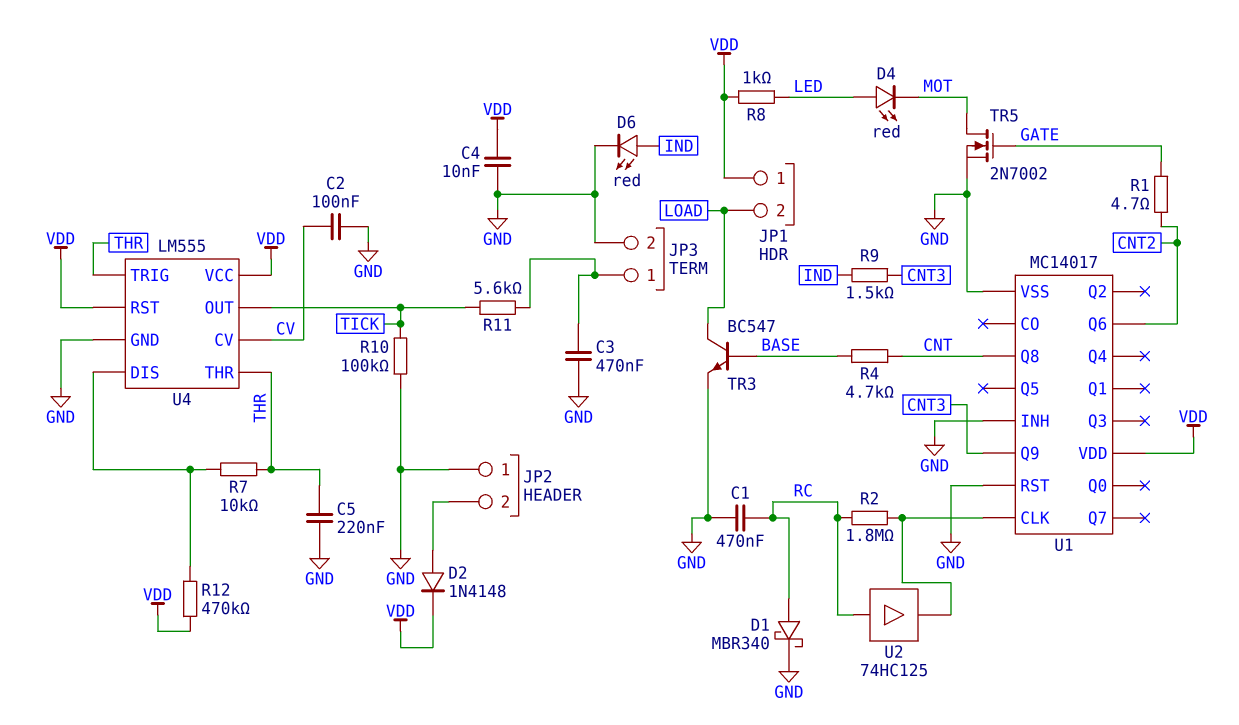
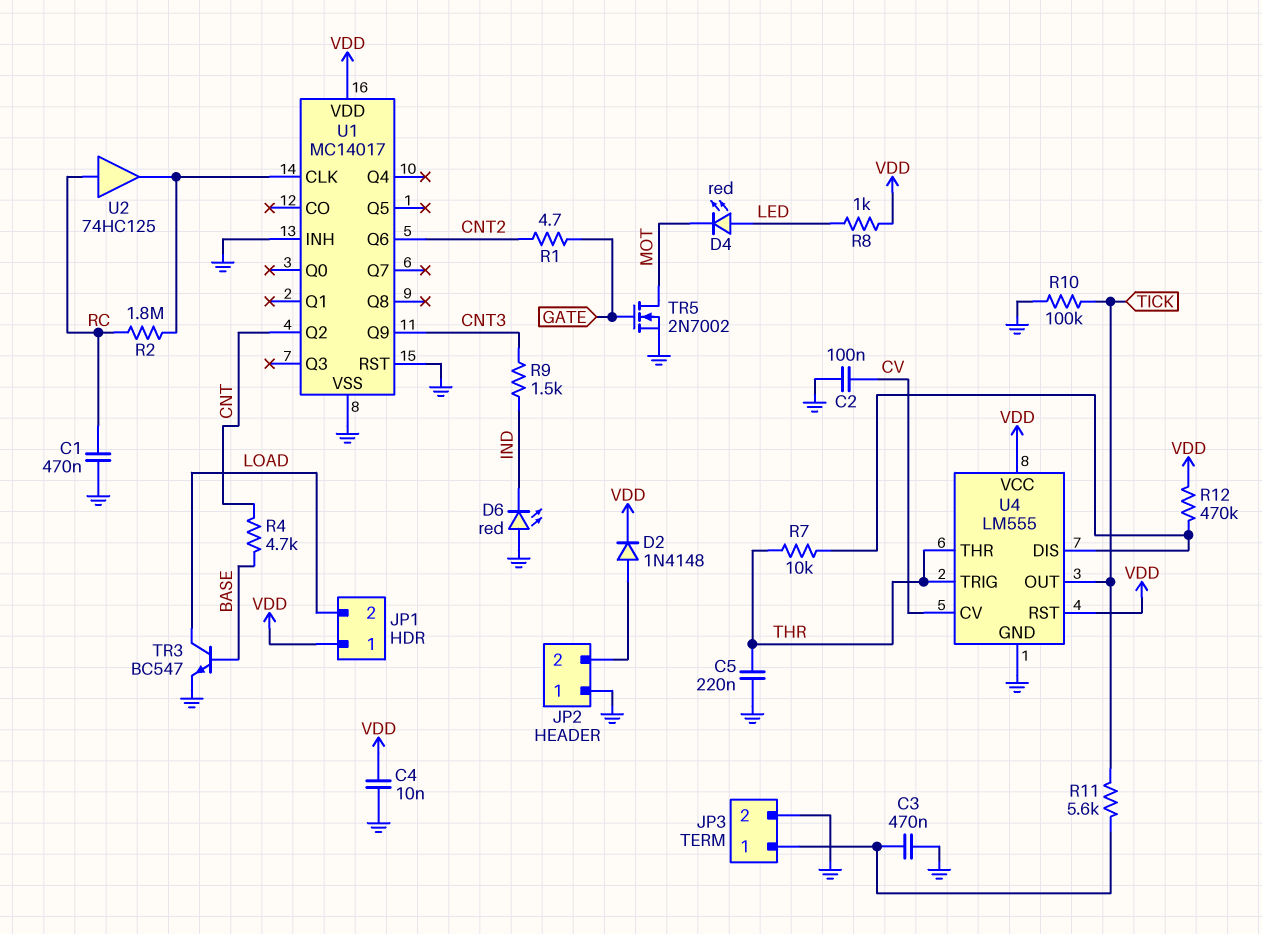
D1: schottky MBR340 (A RC, K GND) -> none
D6: LED red (A IND, K GND) -> LED red (A GND, K IND)
U1 pin Q2: none -> CNT
U1 pin Q8: CNT -> none

